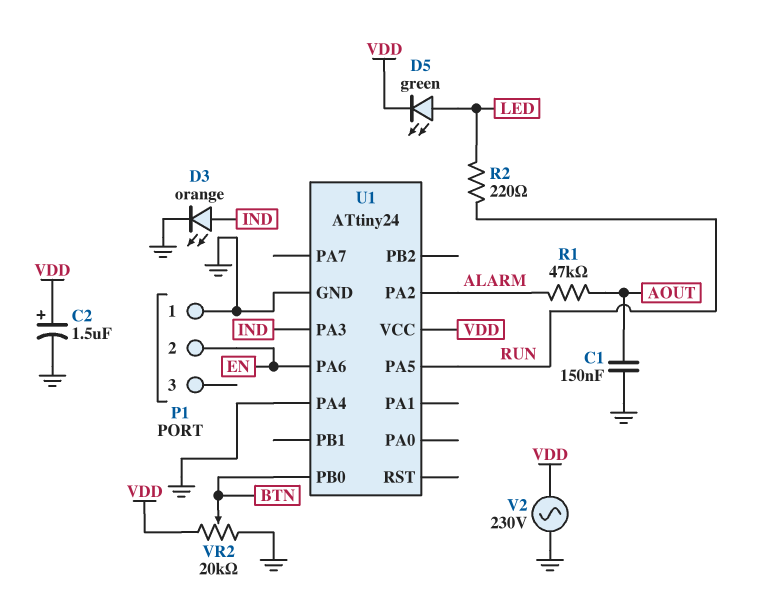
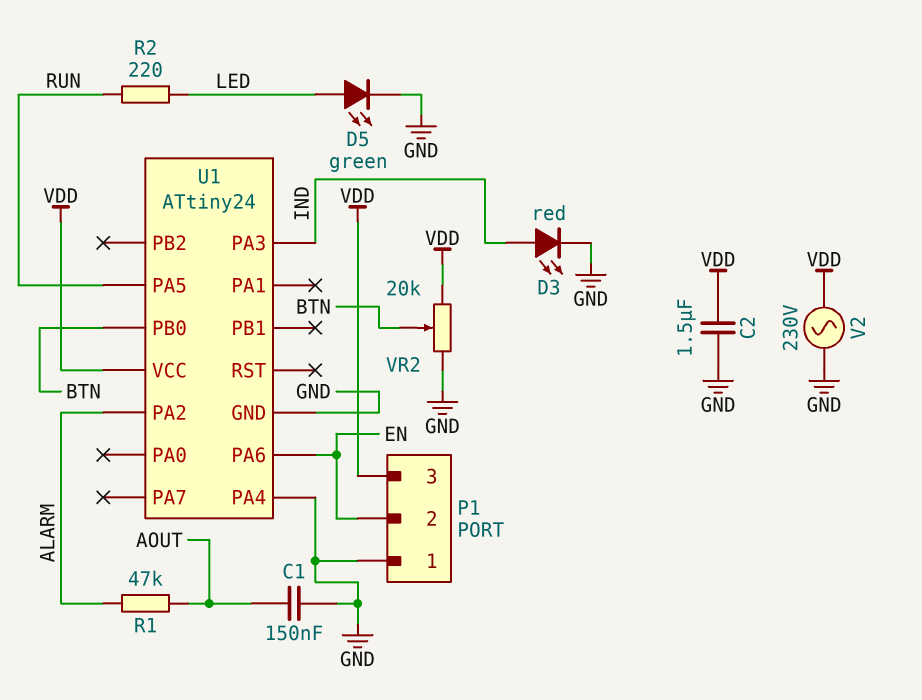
C2: 1.5uF (plus VDD, minus GND) -> 1.5uF (GND, VDD)
D3: LED orange (A IND, K GND) -> LED red (A IND, K GND)
D5: LED green (A LED, K VDD) -> LED green (A LED, K GND)
P1 pin 3: none -> VDD

